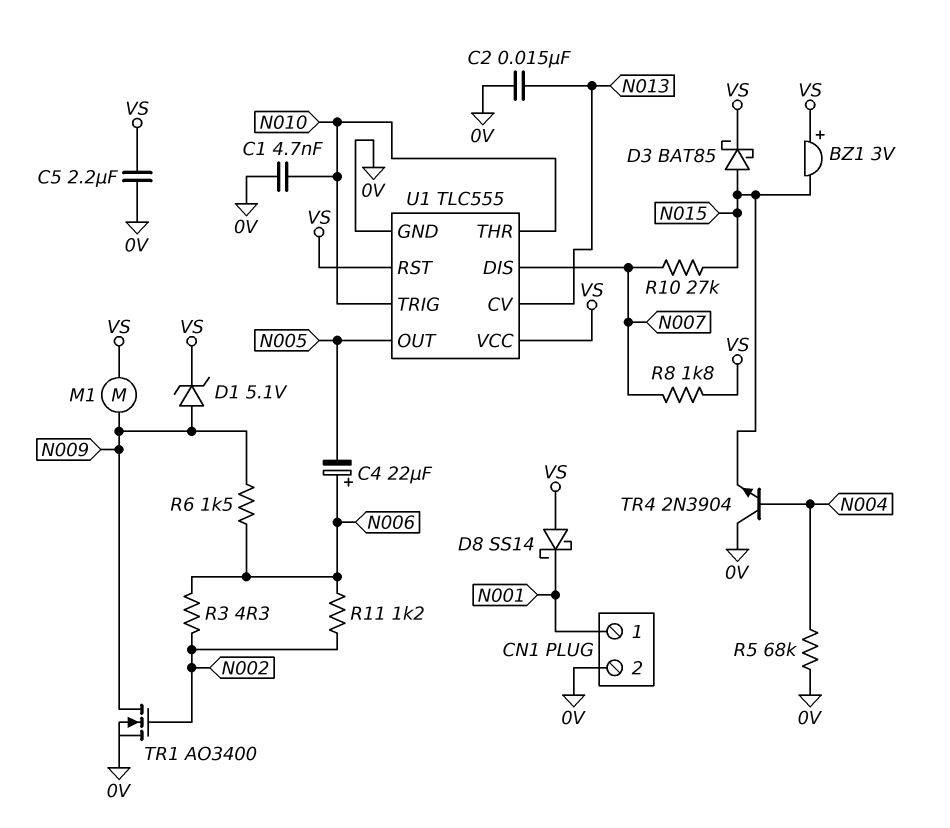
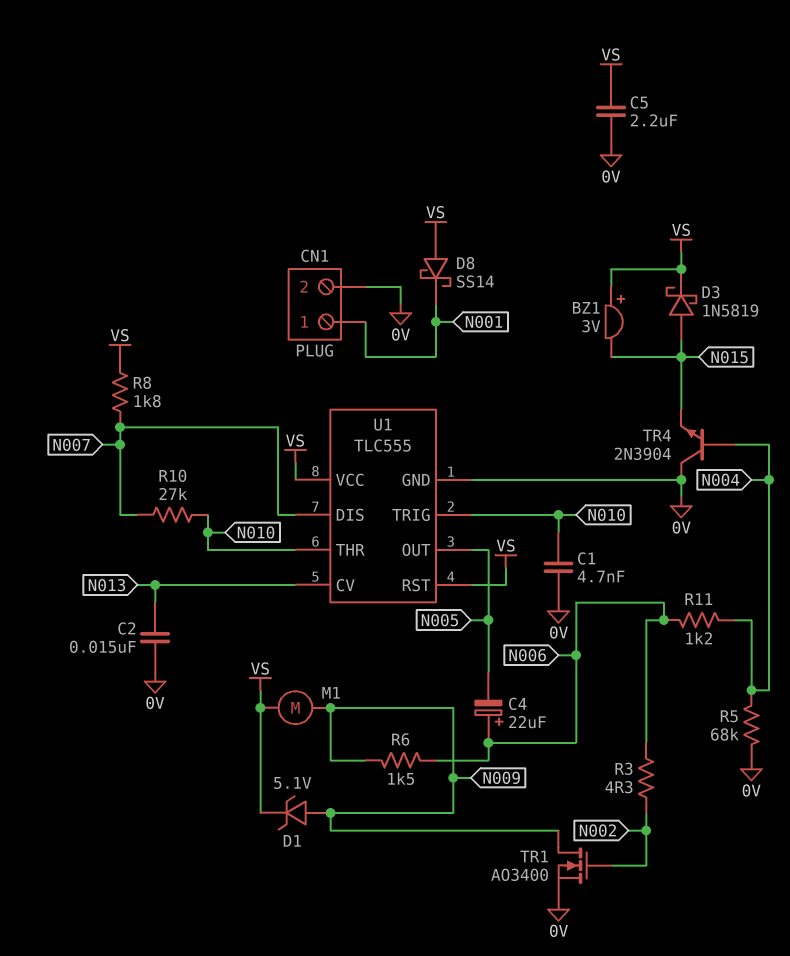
D3: schottky BAT85 (A N015, K VS) -> schottky 1N5819 (A N015, K VS)
R10: 27k (N007, N015) -> 27k (N007, N010)
R11: 1.2k (N002, N006) -> 1.2k (N004, N006)

